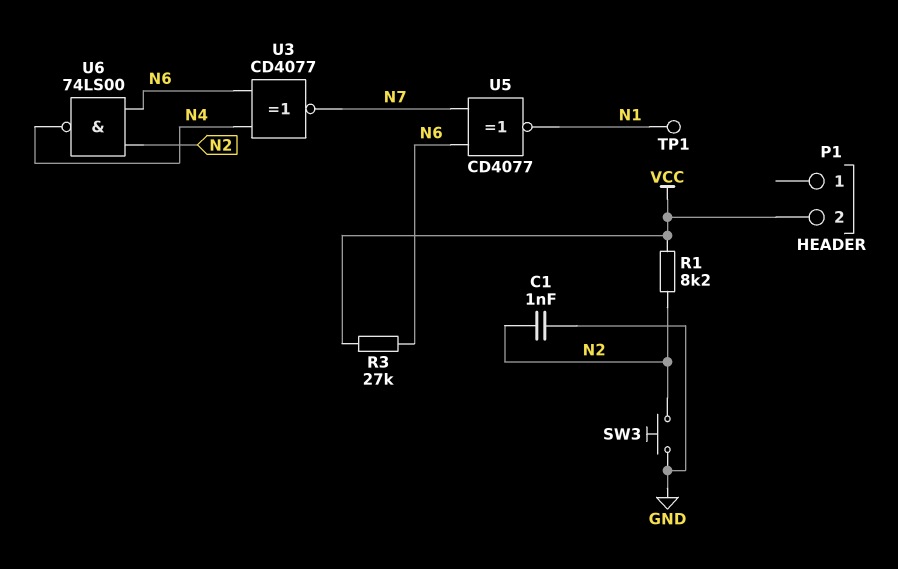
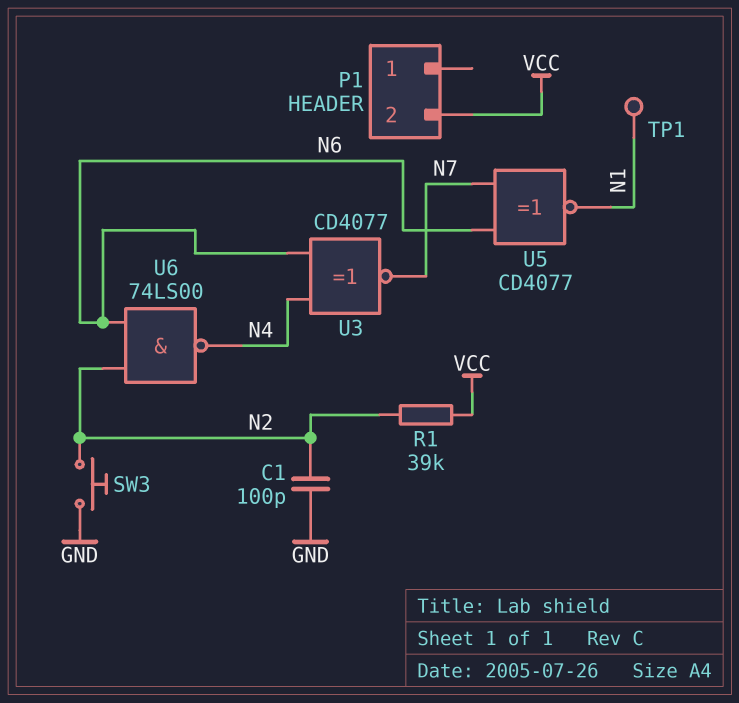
C1: 1nF (GND, N2) -> 100pF (GND, N2)
R1: 8.2k (N2, VCC) -> 39k (N2, VCC)
R3: 27k (N6, VCC) -> none

